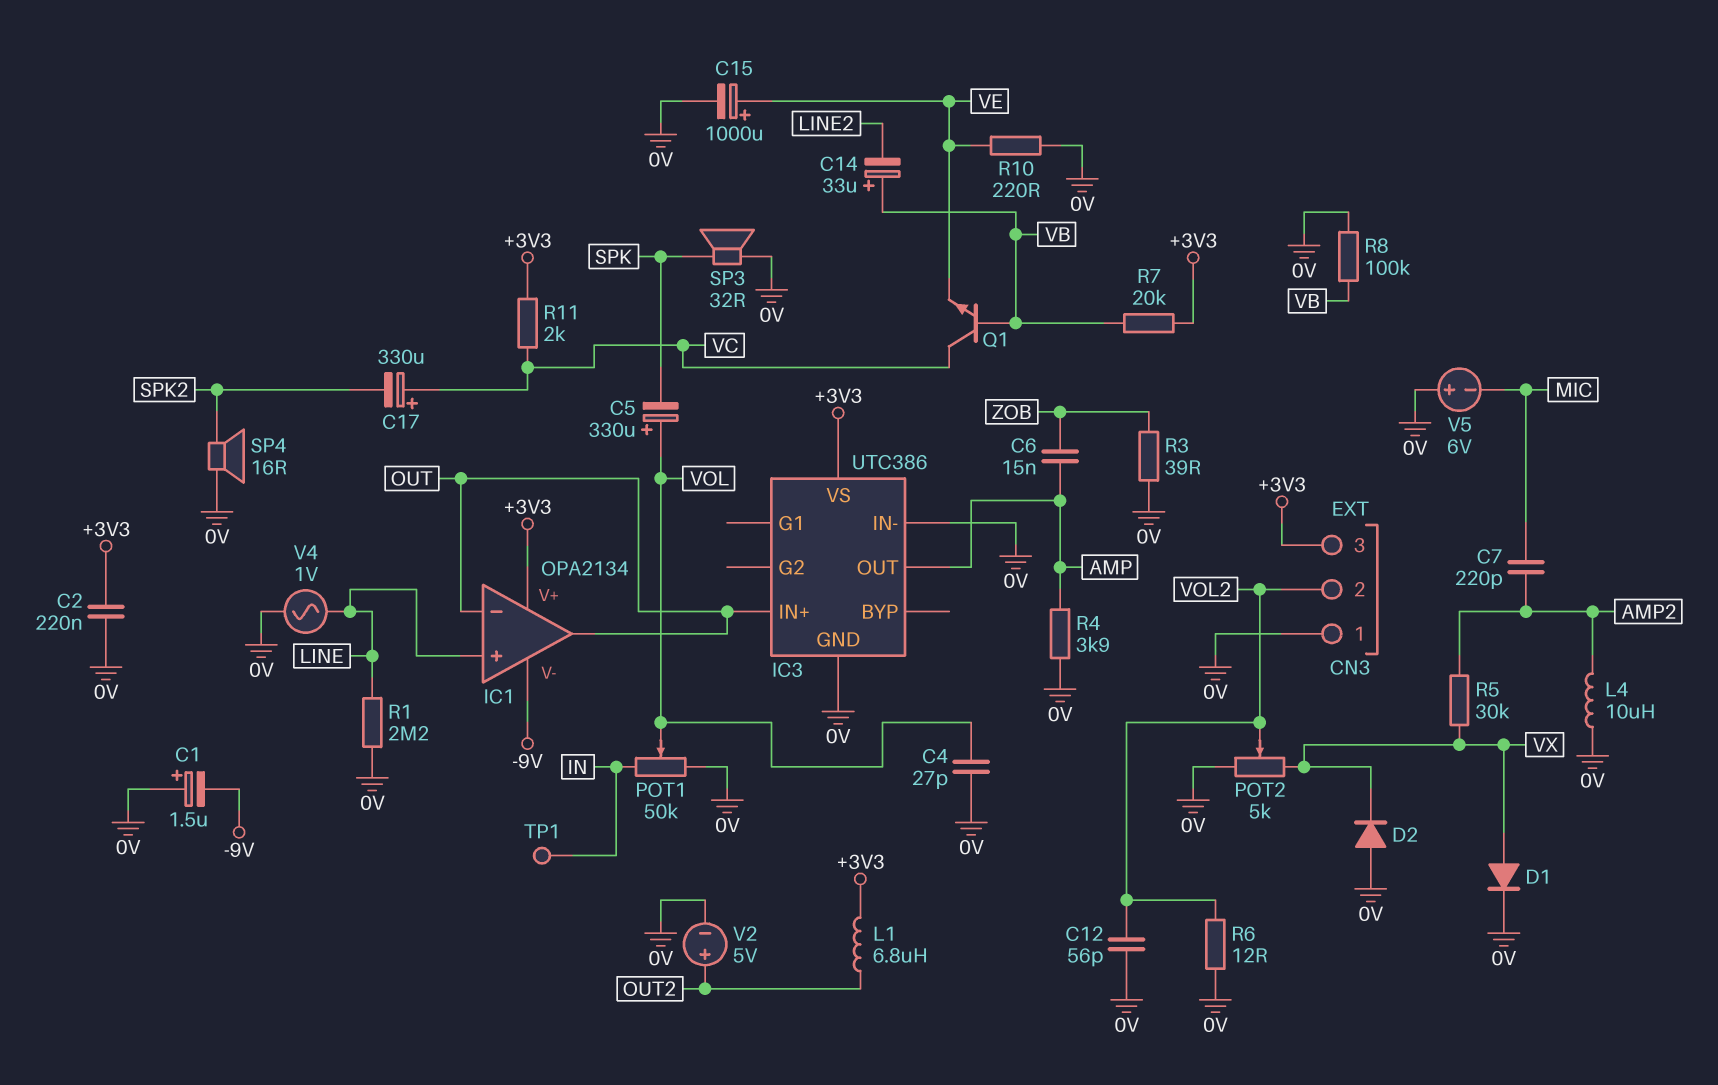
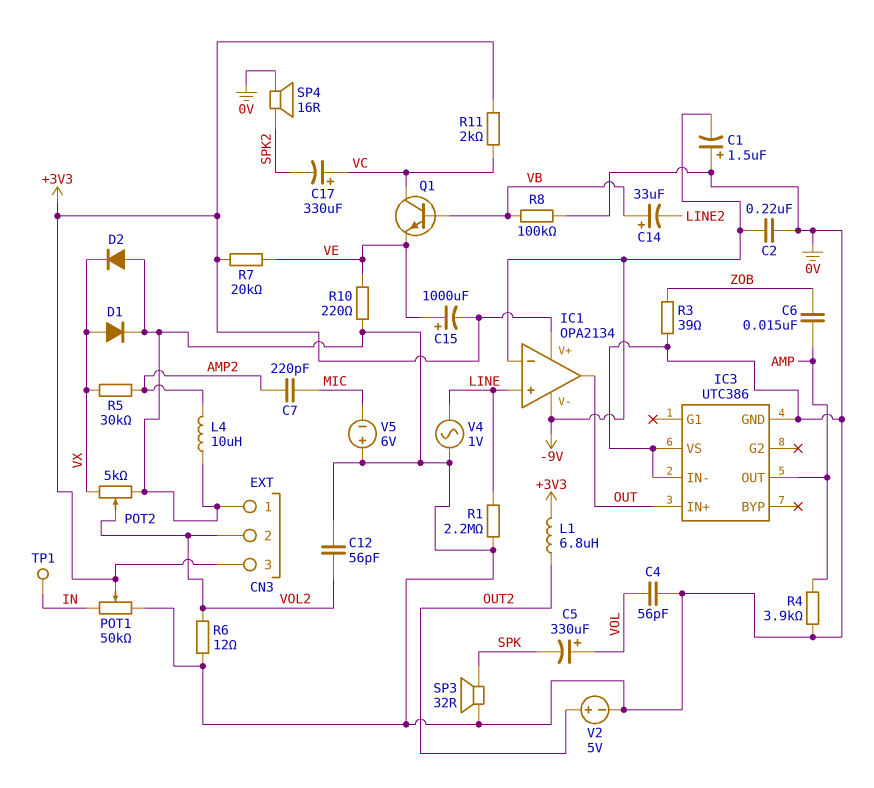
C2: 220nF (+3V3, 0V) -> 220nF (-9V, 0V)
C4: 27pF (0V, VOL) -> 56pF (0V, VOL)
C15: 1000uF (plus VE, minus 0V) -> 1000uF (plus VE, minus +3V3)
IC1 pin in-: OUT -> -9V
IC3 pin VS: +3V3 -> 0V
POT1: 50k (0V, IN, wiper VOL) -> 50k (0V, IN, wiper +3V3)
R7: 20k (+3V3, VB) -> 20k (+3V3, VE)

